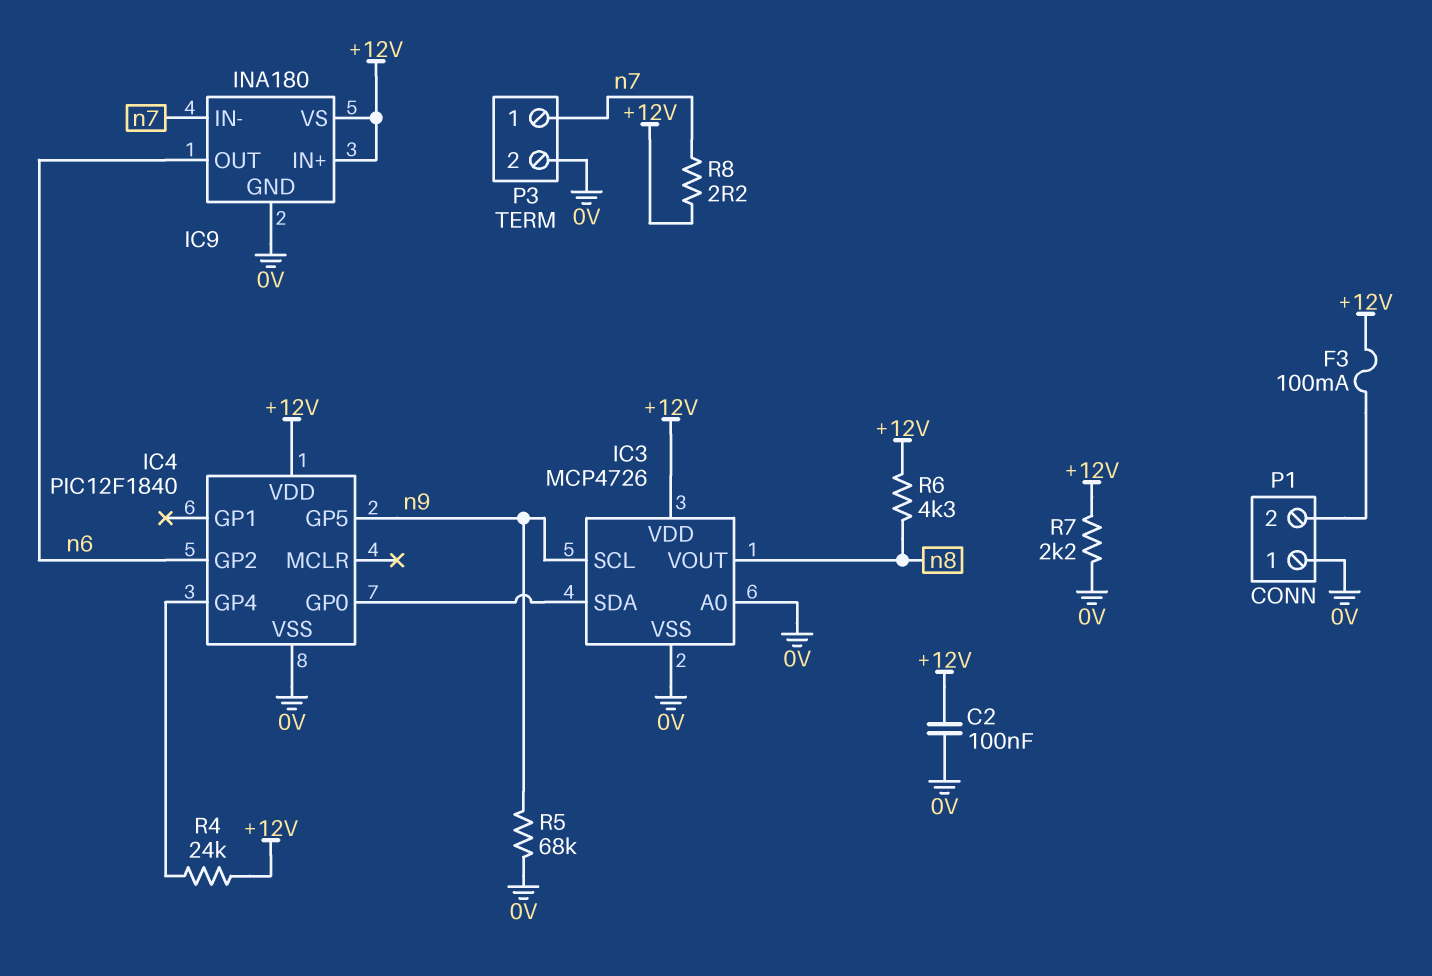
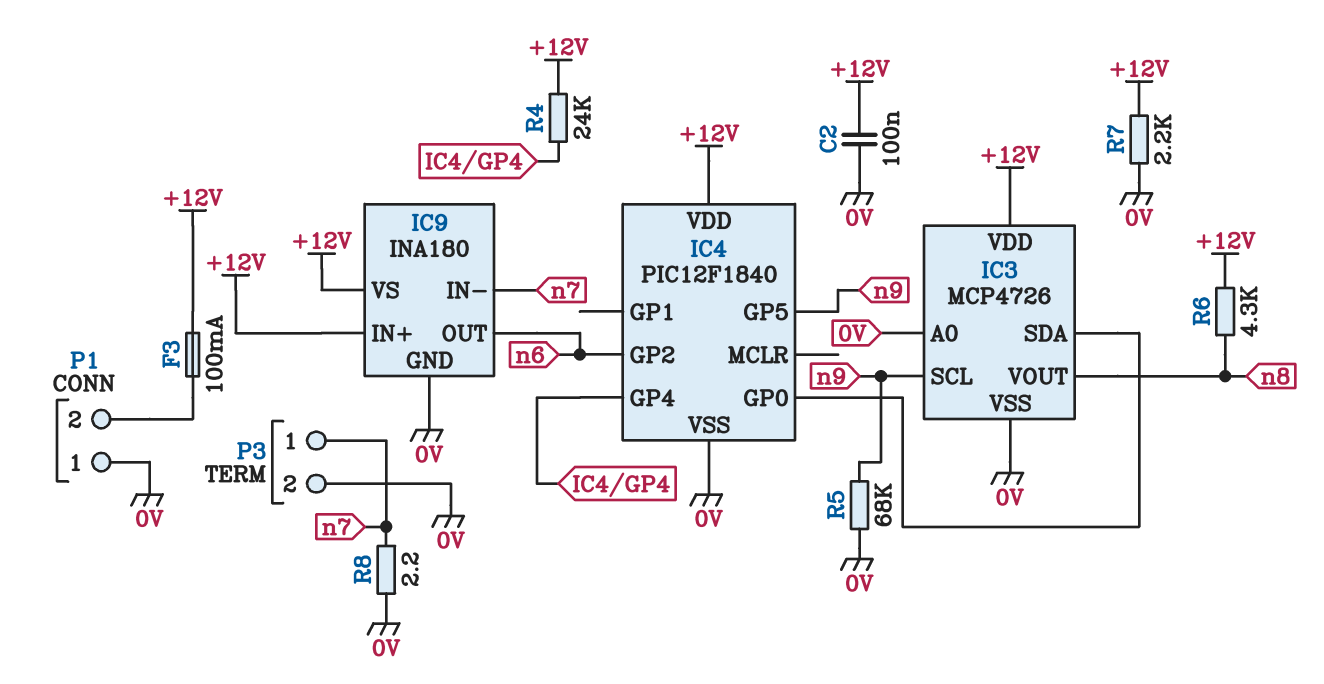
R8: 2.2 (+12V, n7) -> 2.2 (0V, n7)

